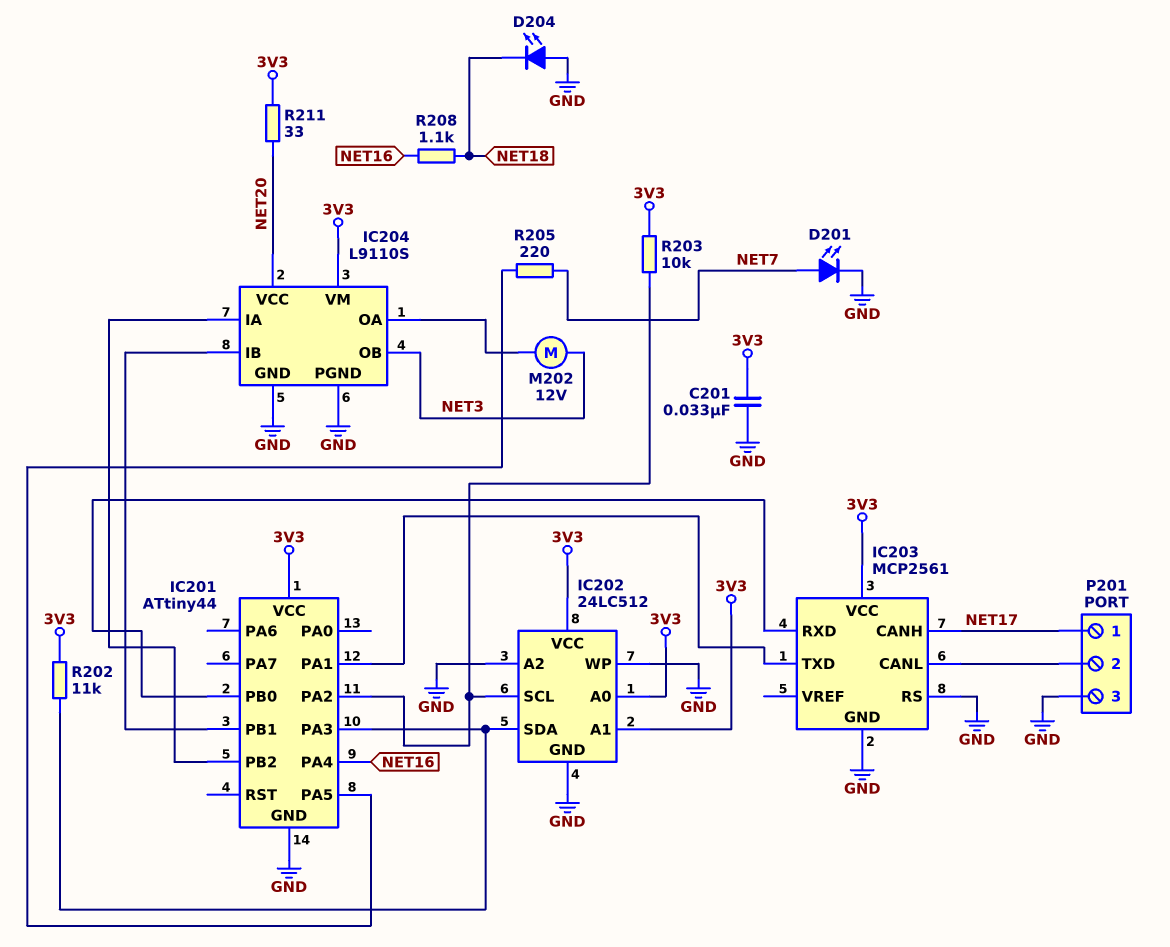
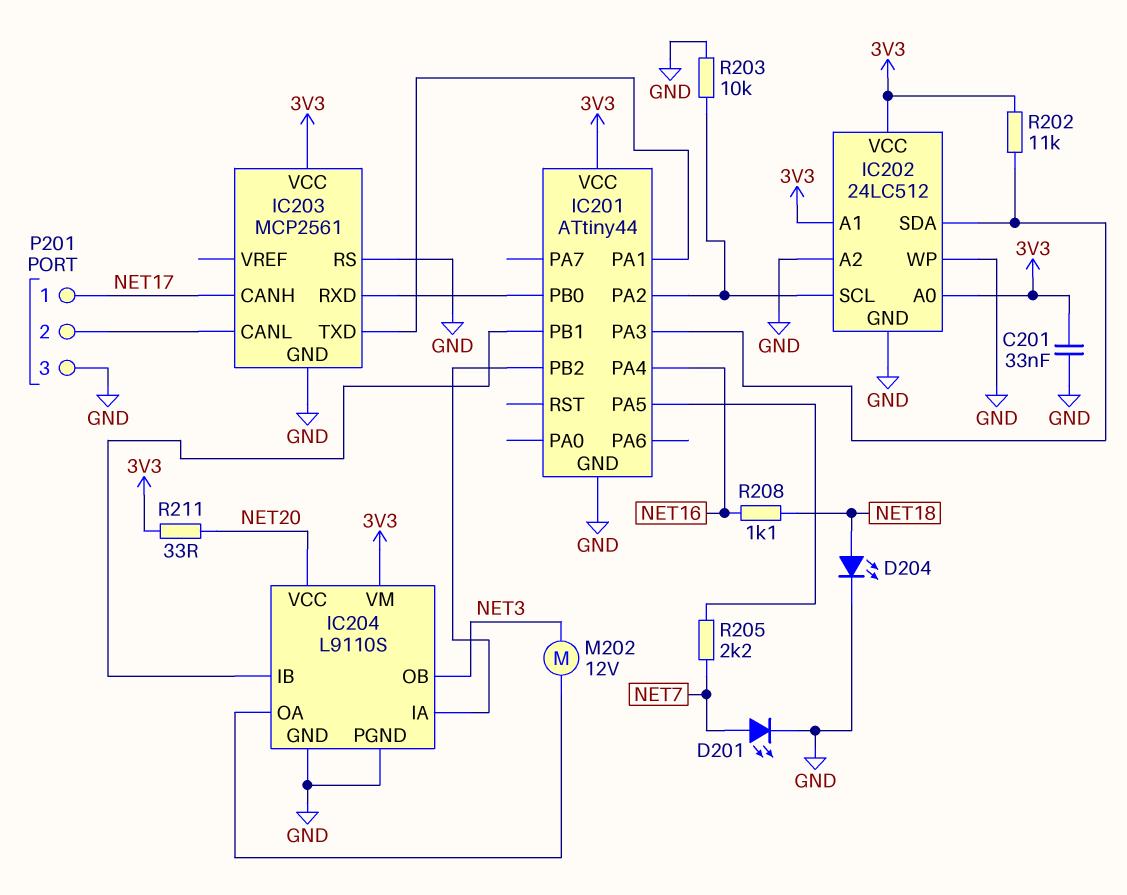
D204: LED (A GND, K NET18) -> LED (A NET18, K GND)
R203: 10k (3V3, IC201/PA2) -> 10k (GND, IC201/PA2)
R205: 220 (IC201/PA5, NET7) -> 2.2k (IC201/PA5, NET7)

